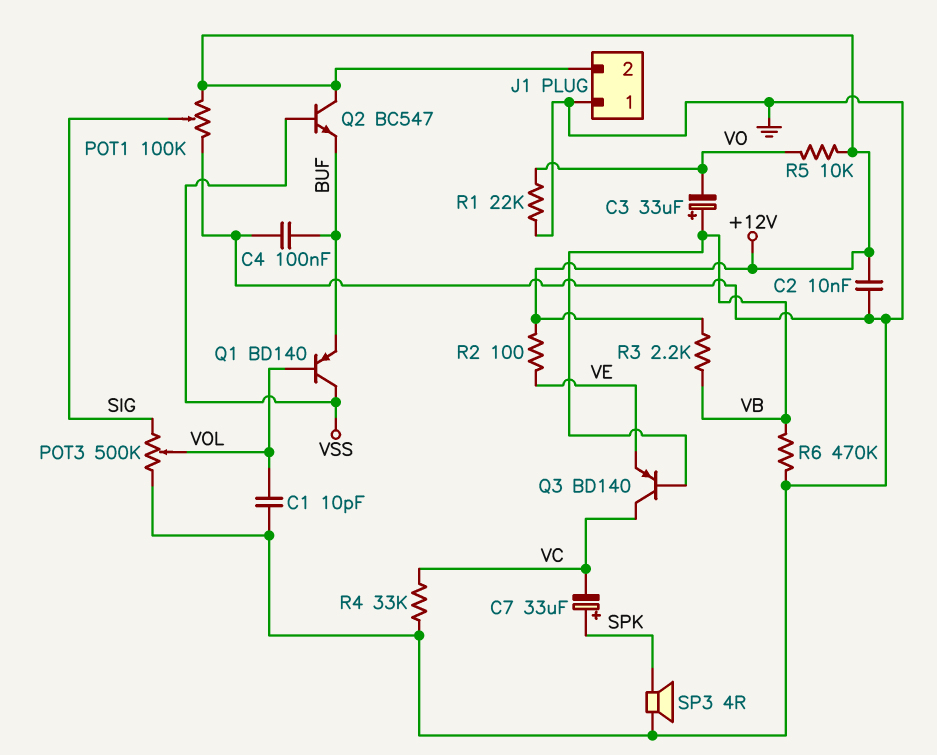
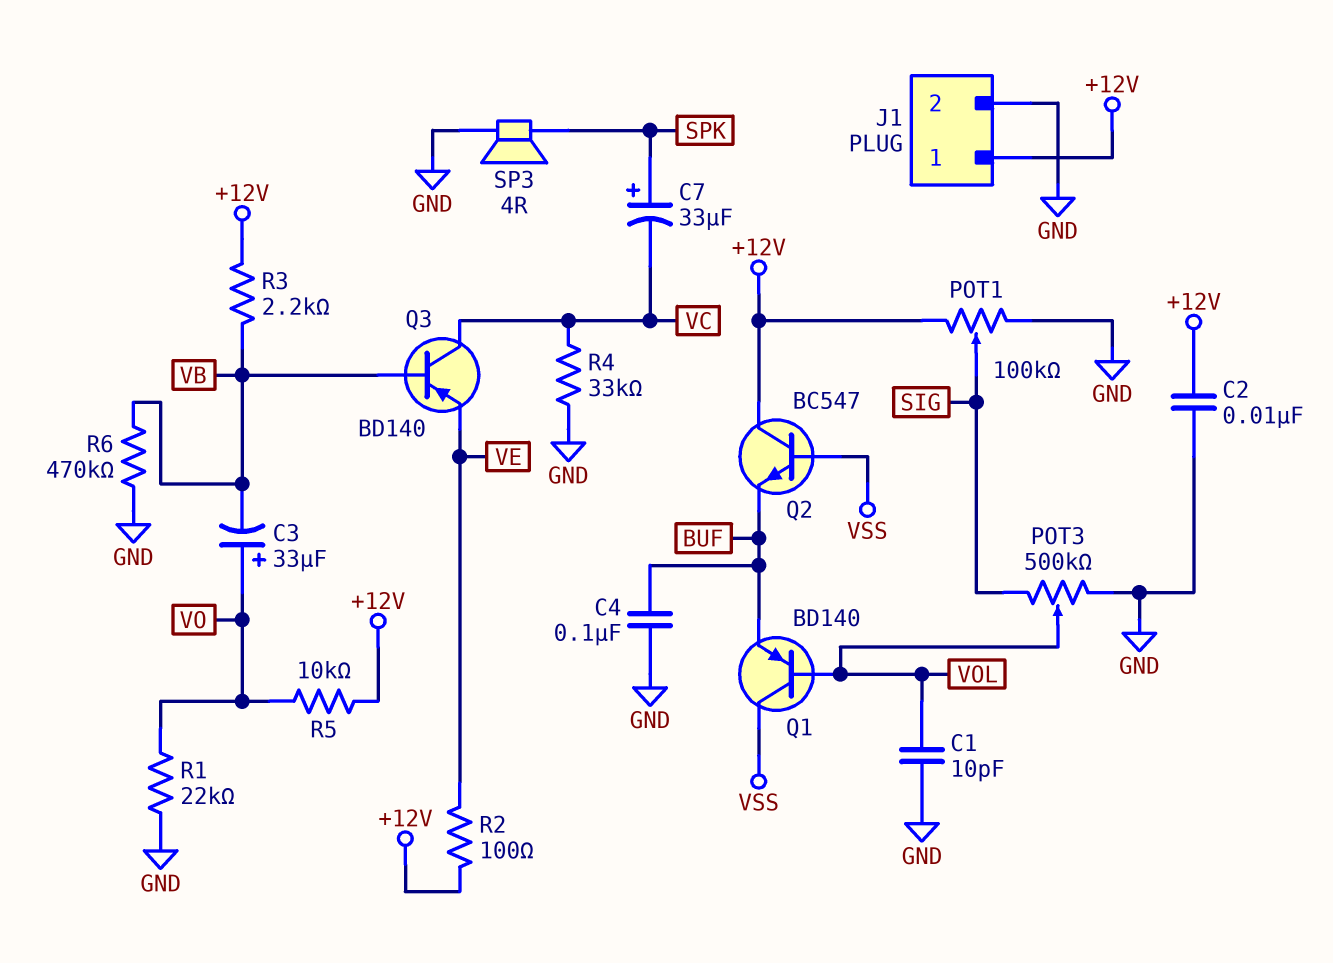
C3: 33uF (plus VB, minus VO) -> 33uF (plus VO, minus VB)
J1 pin 1: GND -> +12V
J1 pin 2: +12V -> GND

